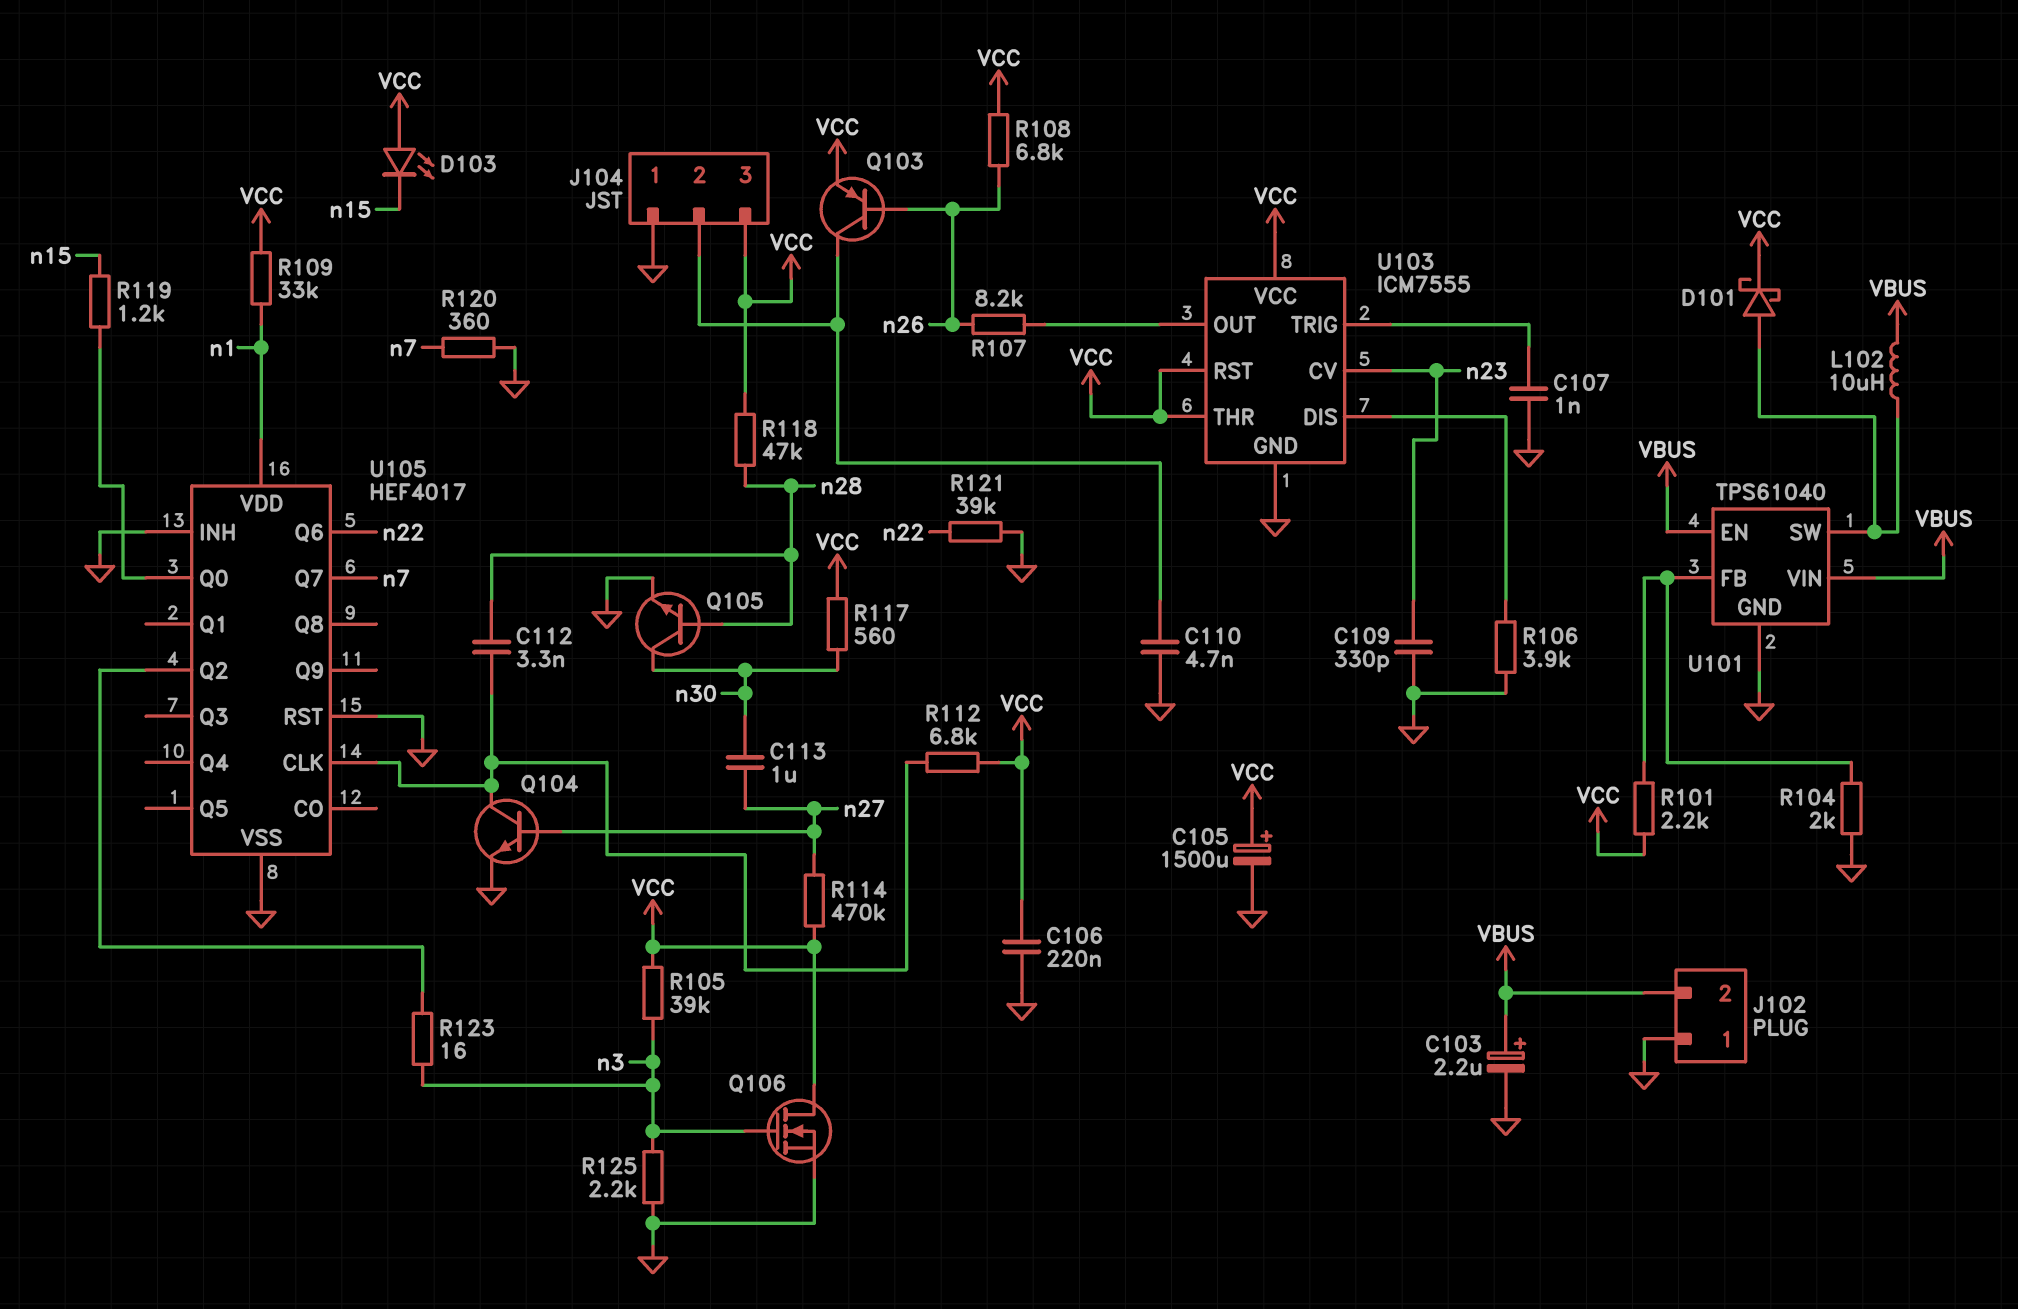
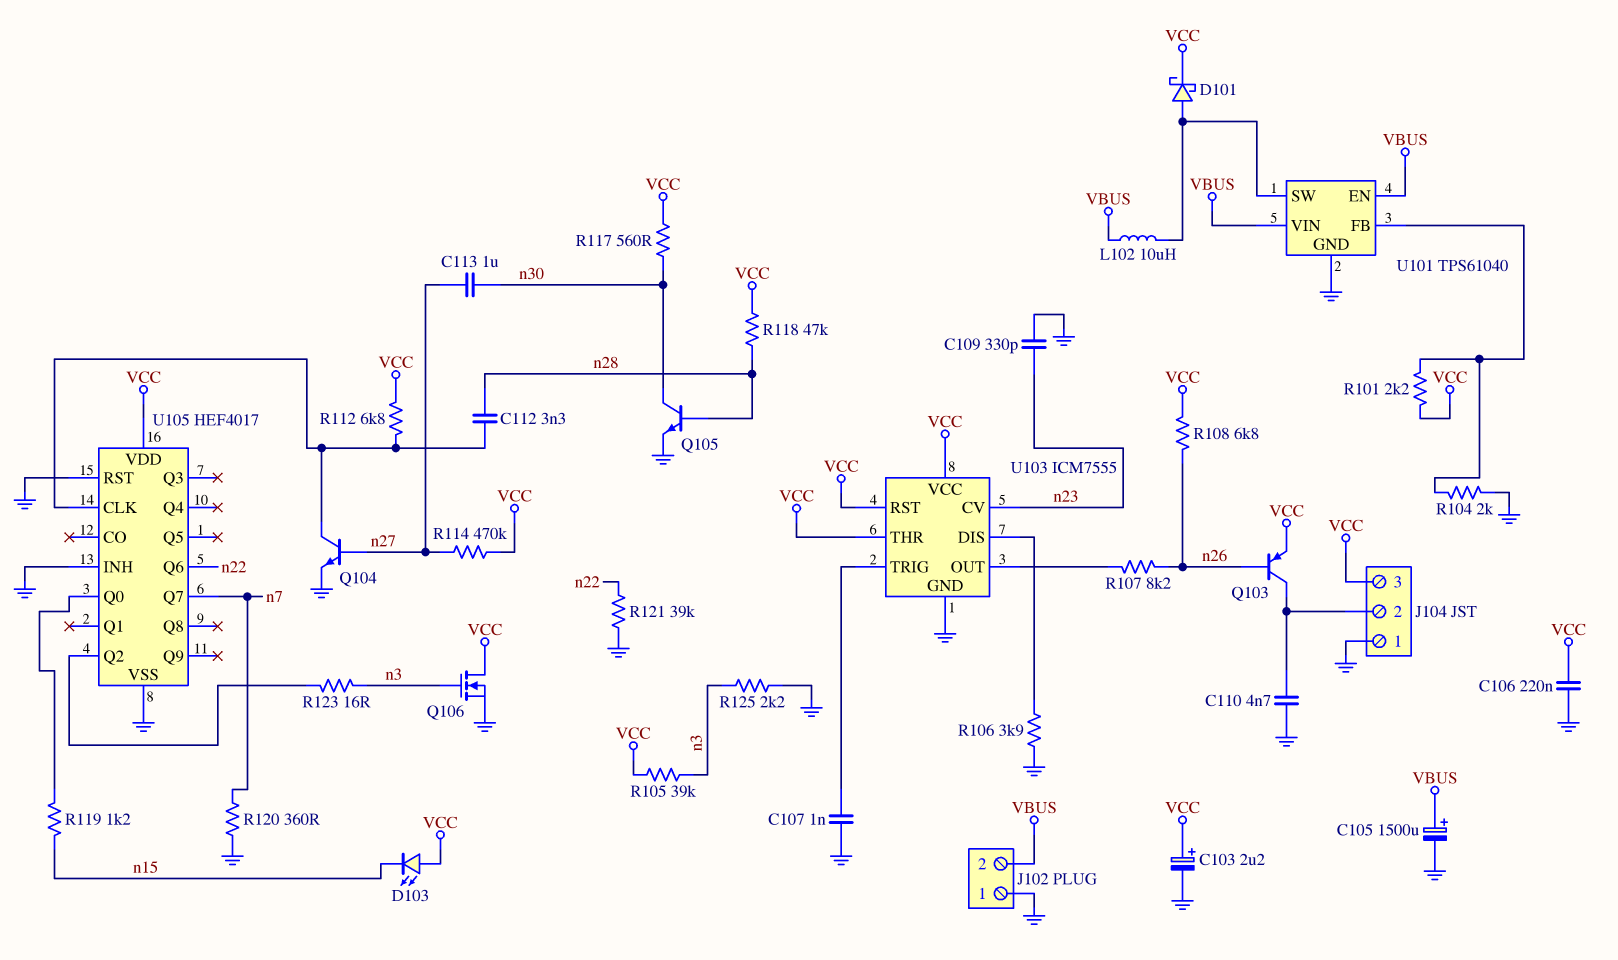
C103: 2.2uF (plus VBUS, minus GND) -> 2.2uF (plus VCC, minus GND)
C105: 1500uF (plus VCC, minus GND) -> 1500uF (plus VBUS, minus GND)
R109: 33k (VCC, n1) -> none
U105 pin VDD: n1 -> VCC

